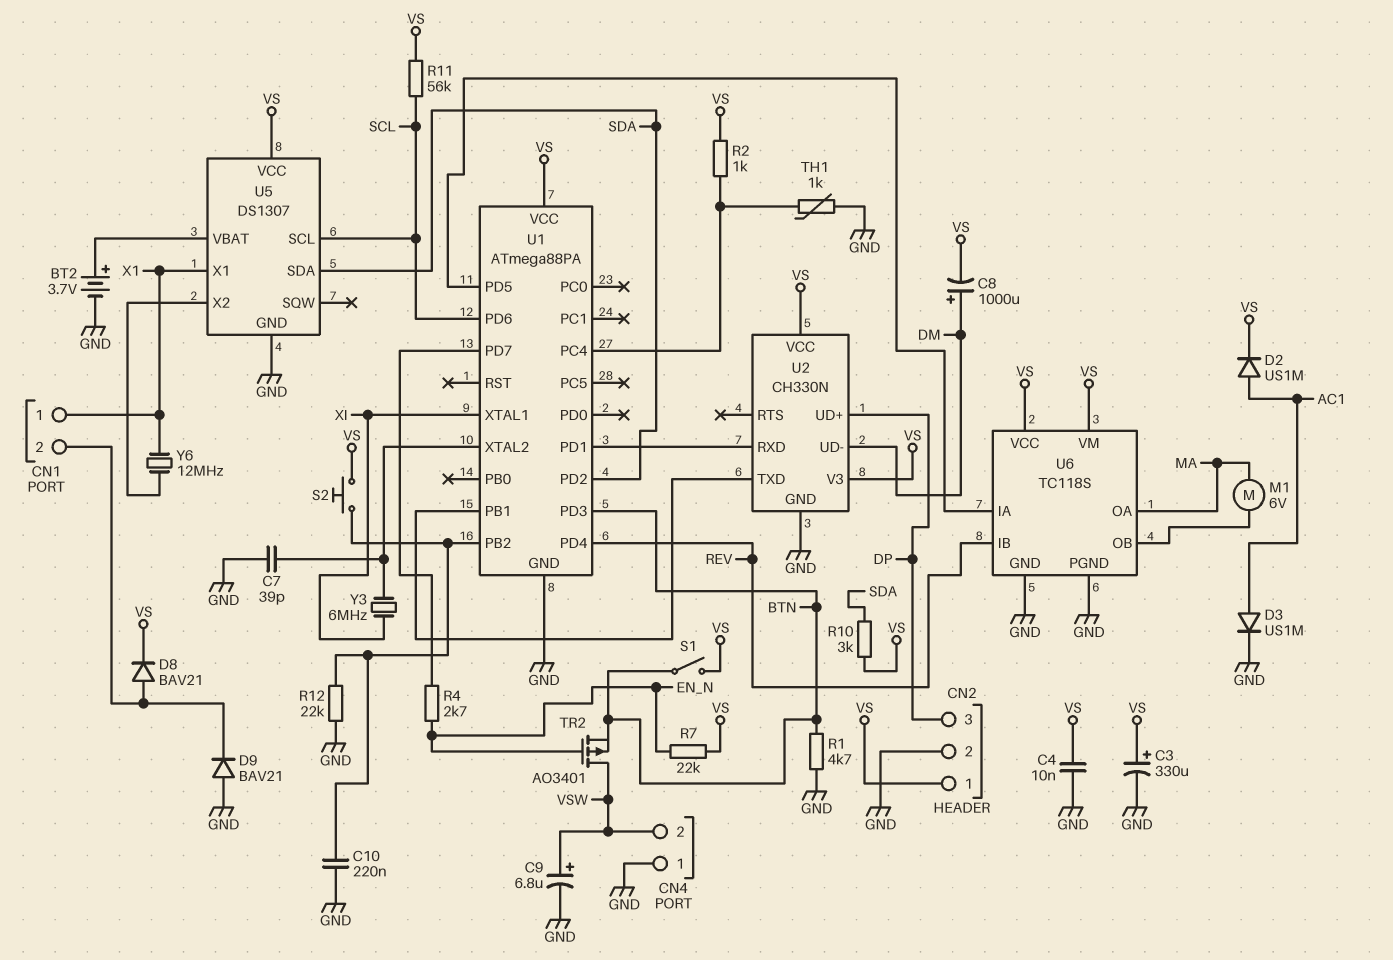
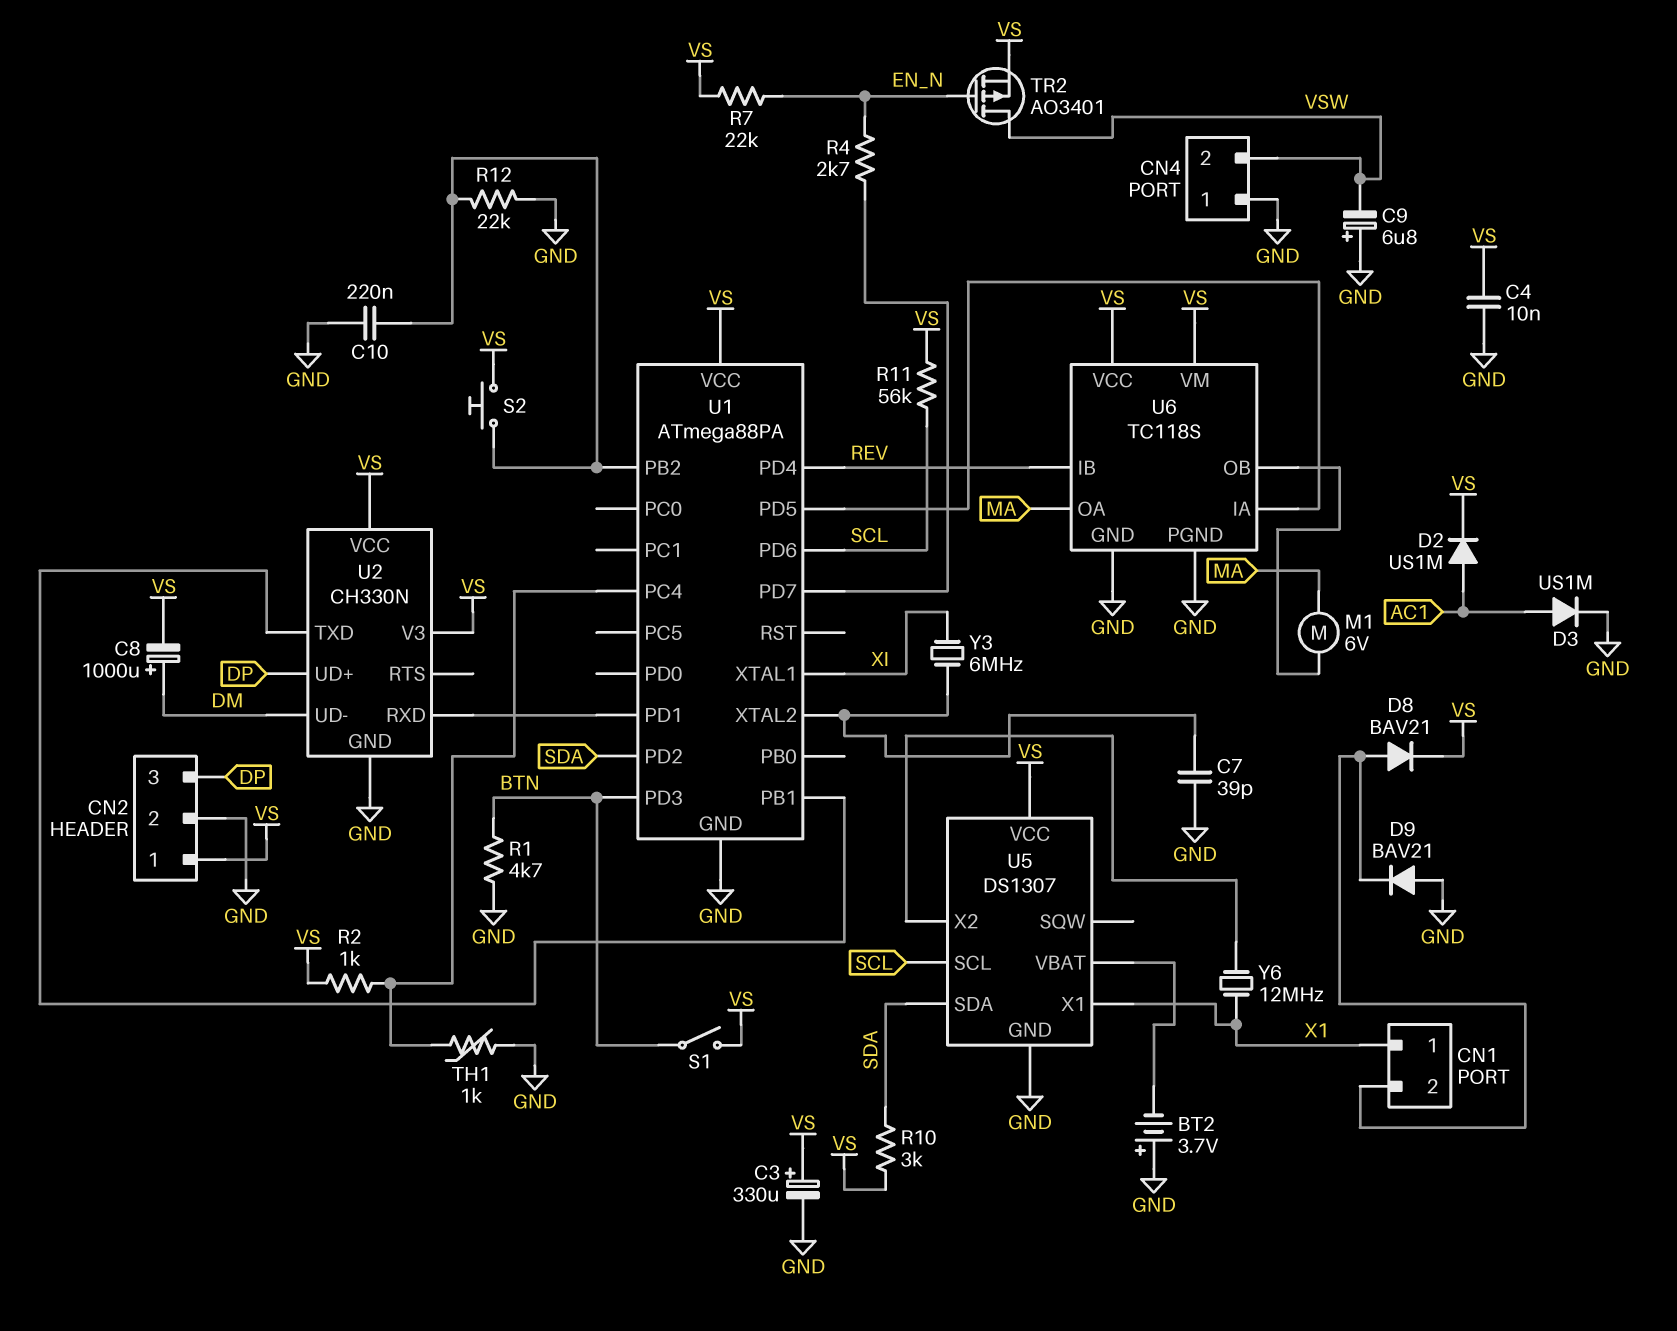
BT2: 3.7V (plus U5/VBAT, minus GND) -> 3.7V (plus GND, minus U5/VBAT)
C9: 6.8uF (plus VSW, minus GND) -> 6.8uF (plus GND, minus VSW)
TR2: PMOS AO3401 (G EN_N, D VSW, S BTN) -> PMOS AO3401 (G EN_N, D VSW, S VS)

